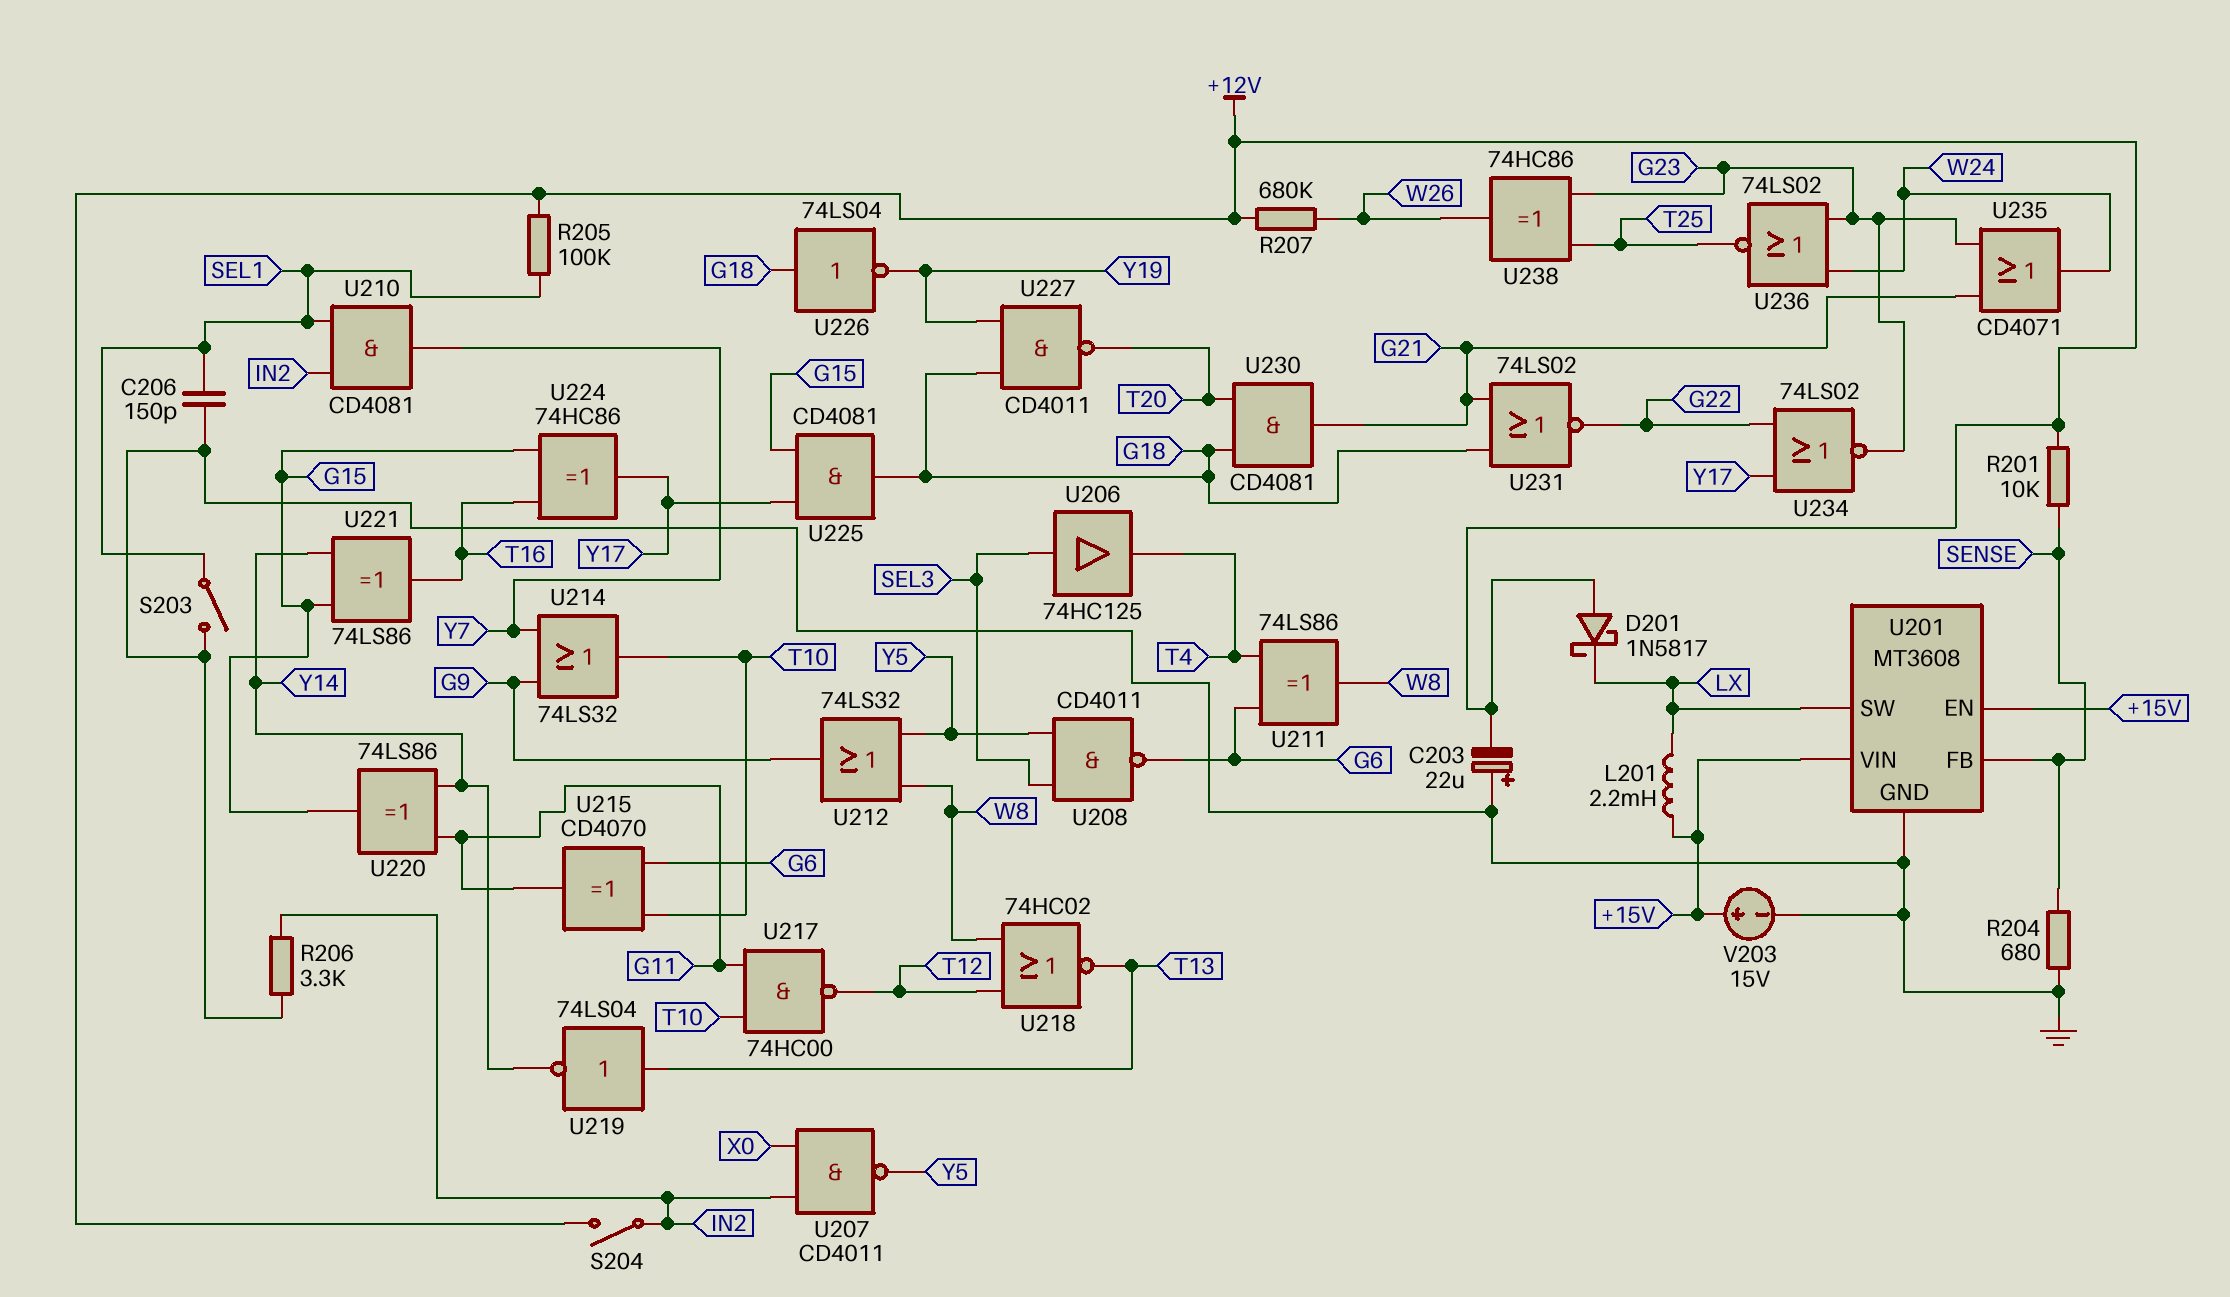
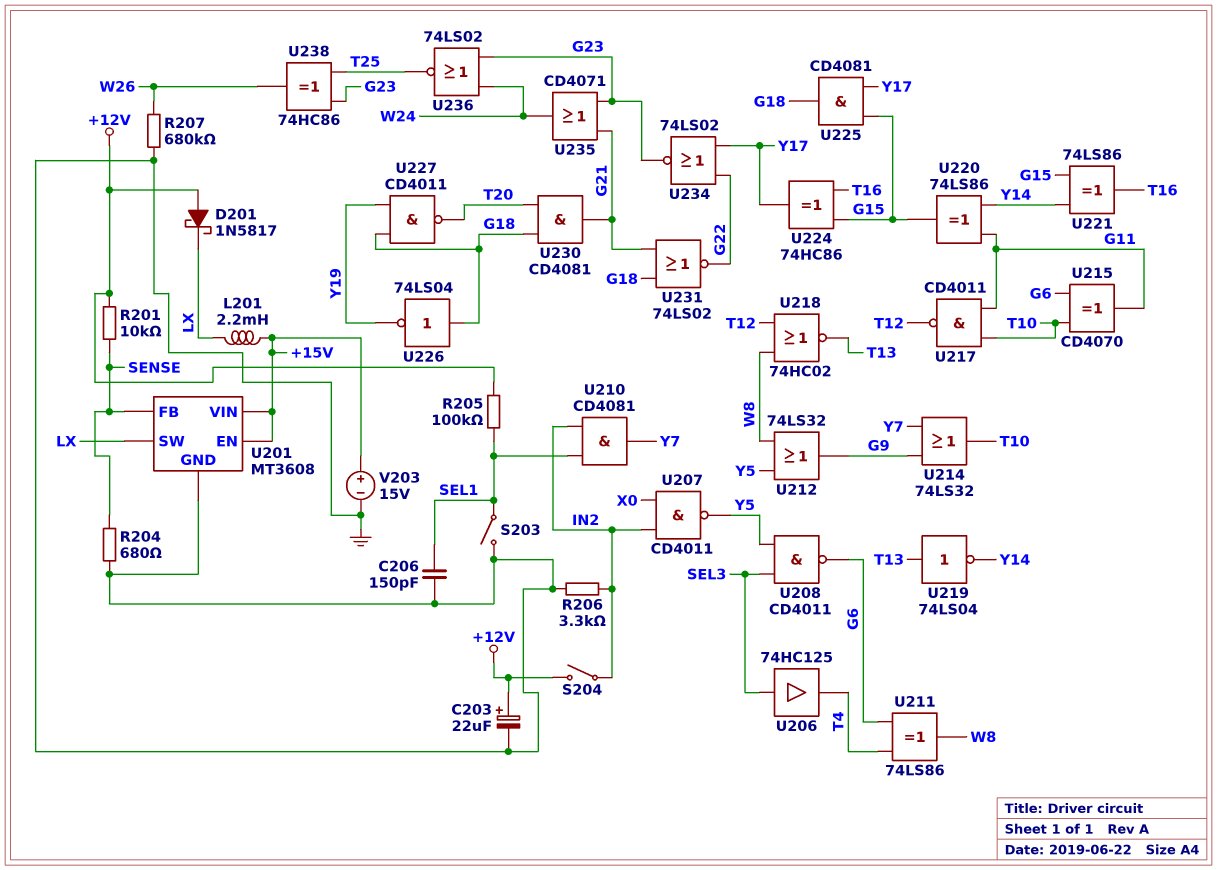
C203: 22uF (plus GND, minus +12V) -> 22uF (plus +12V, minus GND)
R207: 680k (+12V, W26) -> 680k (GND, W26)
U217: NAND 74HC00 (in G11, in T10, out T12) -> NAND CD4011 (in G11, in T10, out T12)

